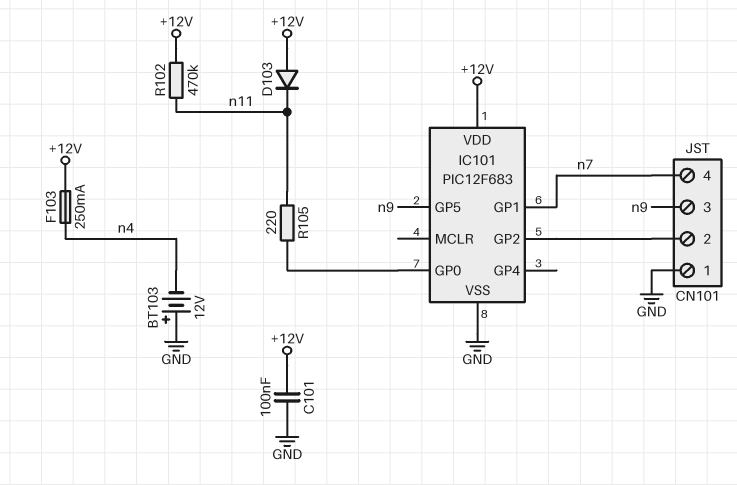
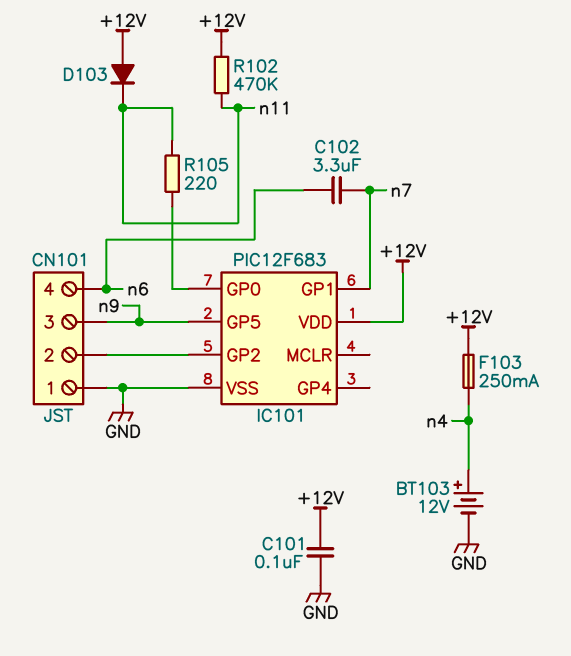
BT103: 12V (plus GND, minus n4) -> 12V (plus n4, minus GND)
C102: none -> 3.3uF (n6, n7)
CN101 pin 4: n7 -> n6

